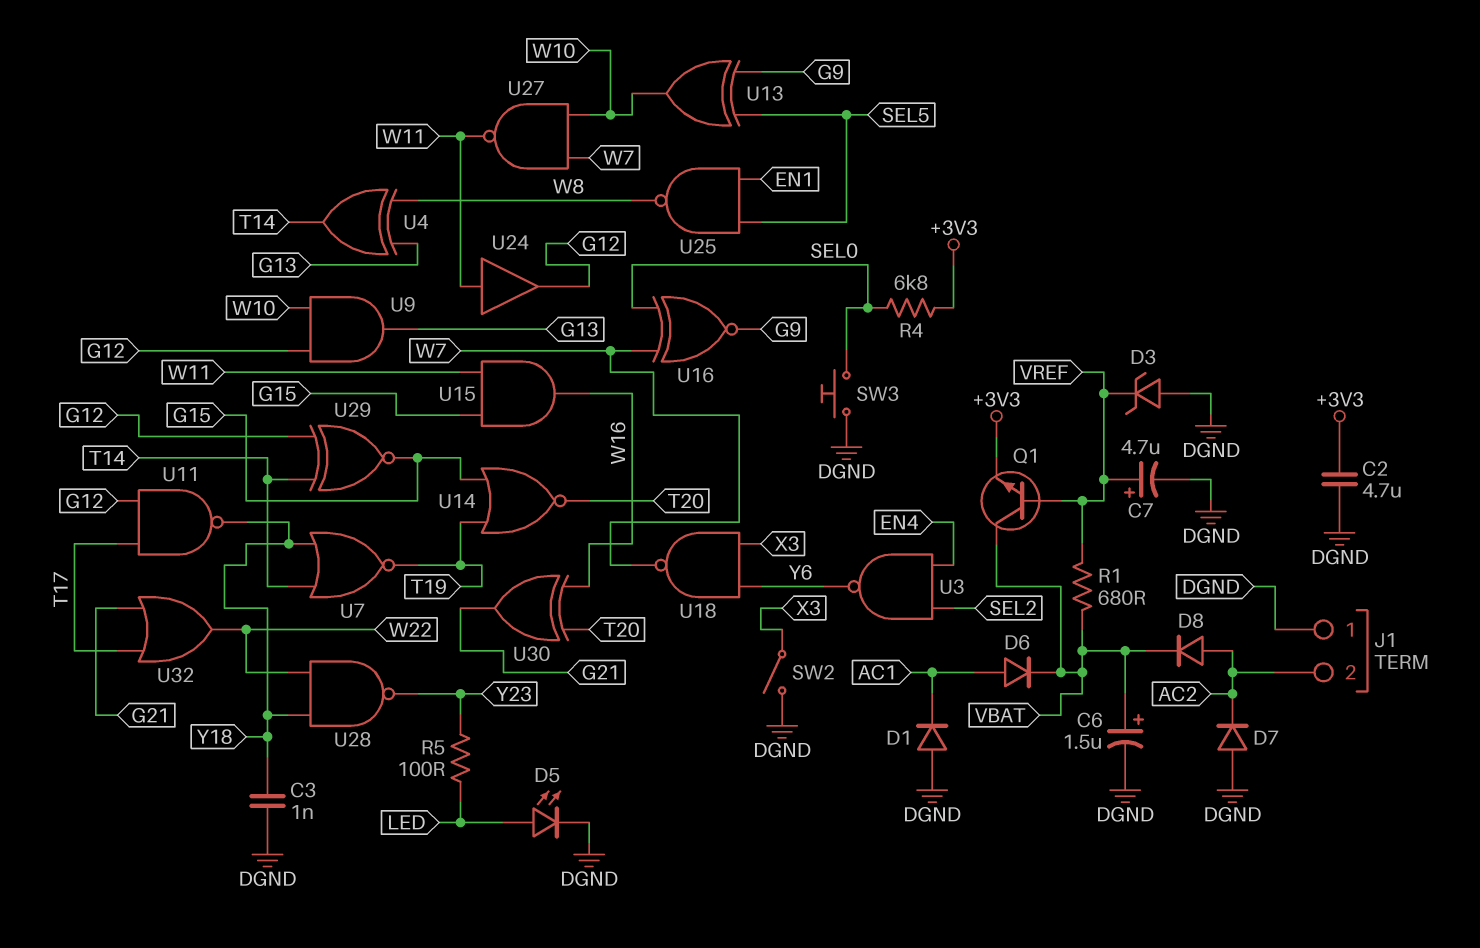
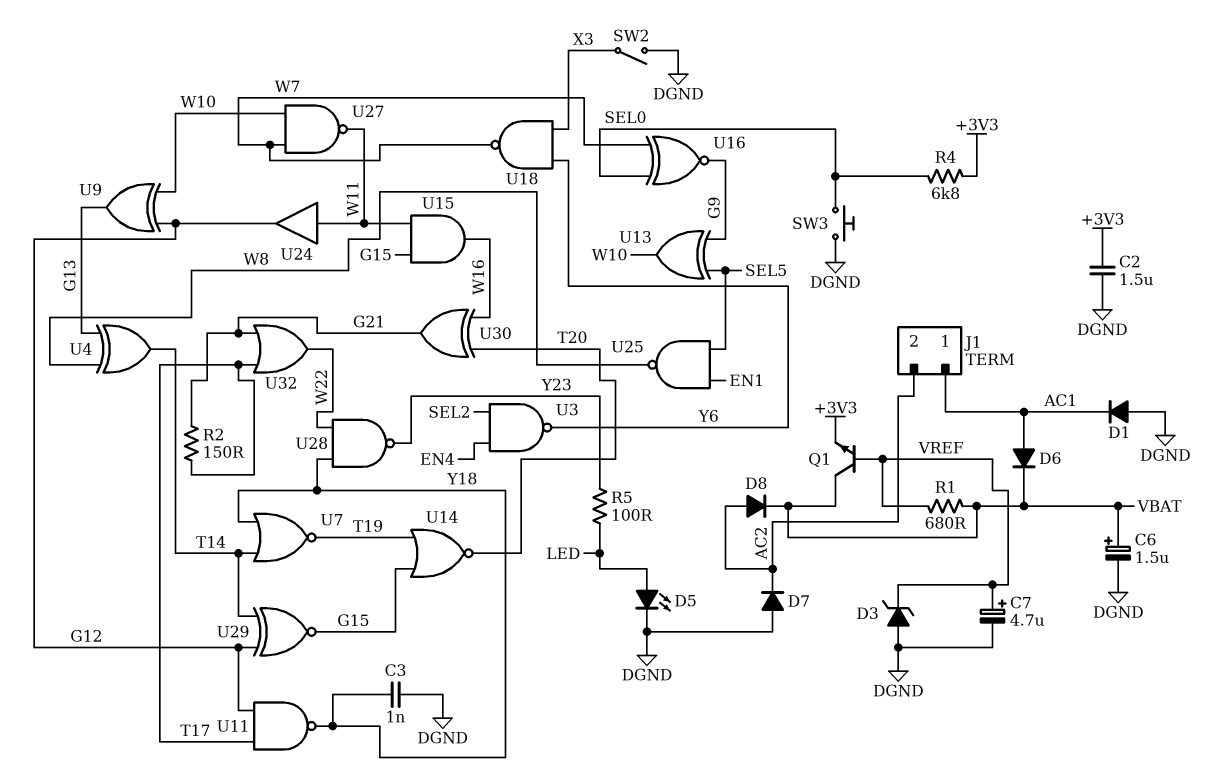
C2: 4.7uF (+3V3, DGND) -> 1.5uF (+3V3, DGND)
J1 pin 1: DGND -> AC1
R2: none -> 150 (G21, T17)
U9: AND (in G12, in W10, out G13) -> XOR (in G12, in W10, out G13)

